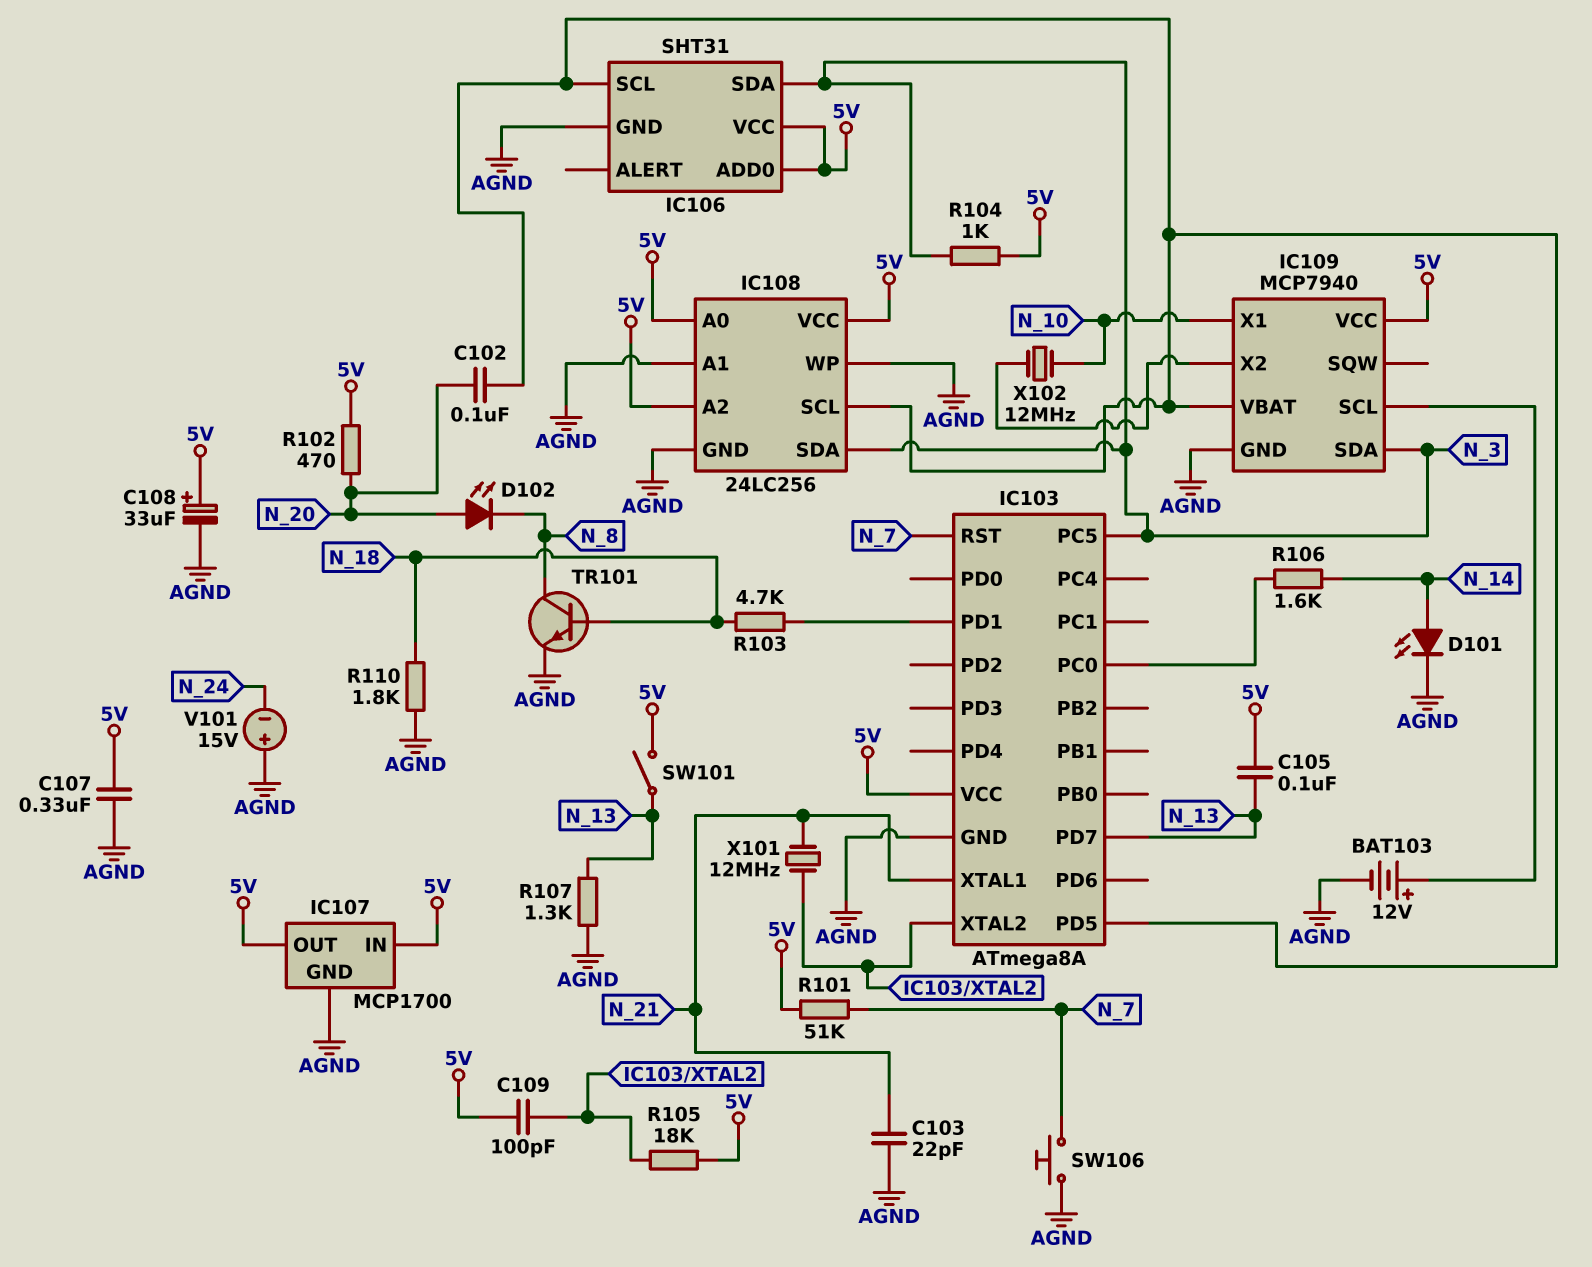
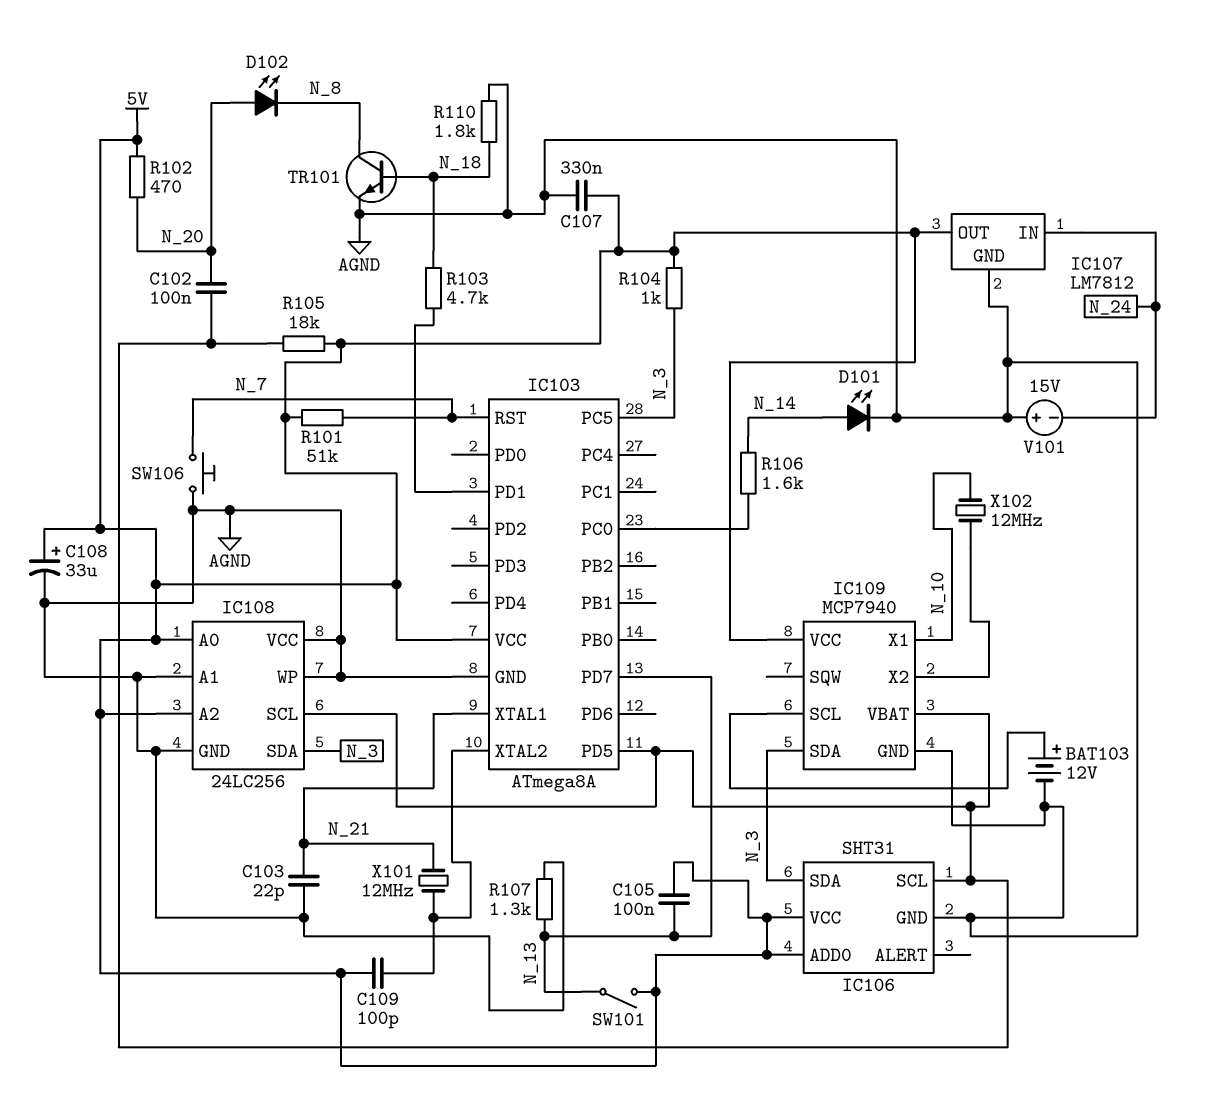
IC107: MCP1700 -> LM7812
IC107 pin IN: 5V -> N_24
IC108 pin VCC: 5V -> AGND
R105: 18k (5V, IC103/XTAL2) -> 18k (5V, IC103/PD5)

